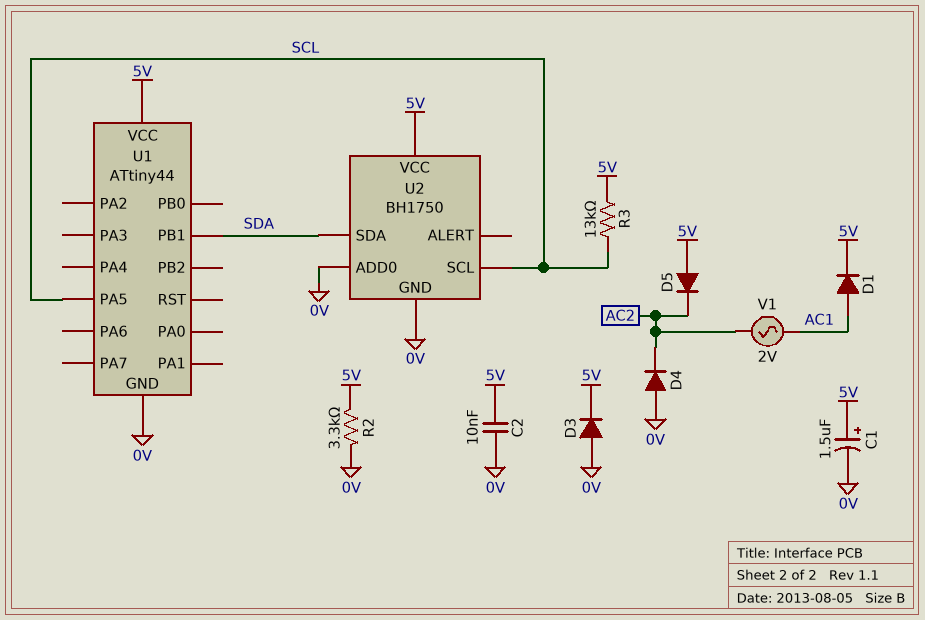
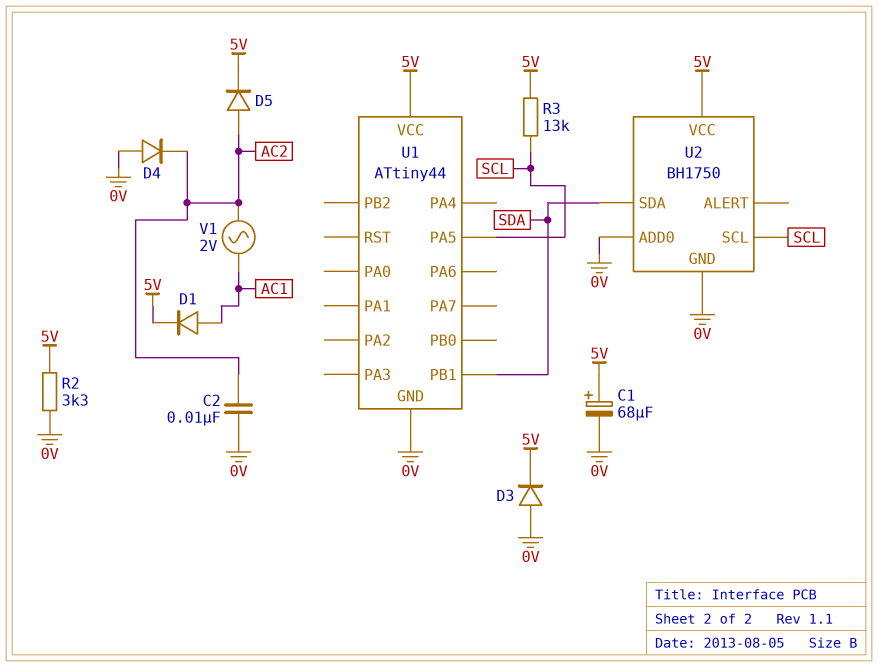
C1: 1.5uF (plus 5V, minus 0V) -> 68uF (plus 5V, minus 0V)
C2: 10nF (0V, 5V) -> 10nF (0V, AC2)
D5: diode (A 5V, K AC2) -> diode (A AC2, K 5V)

